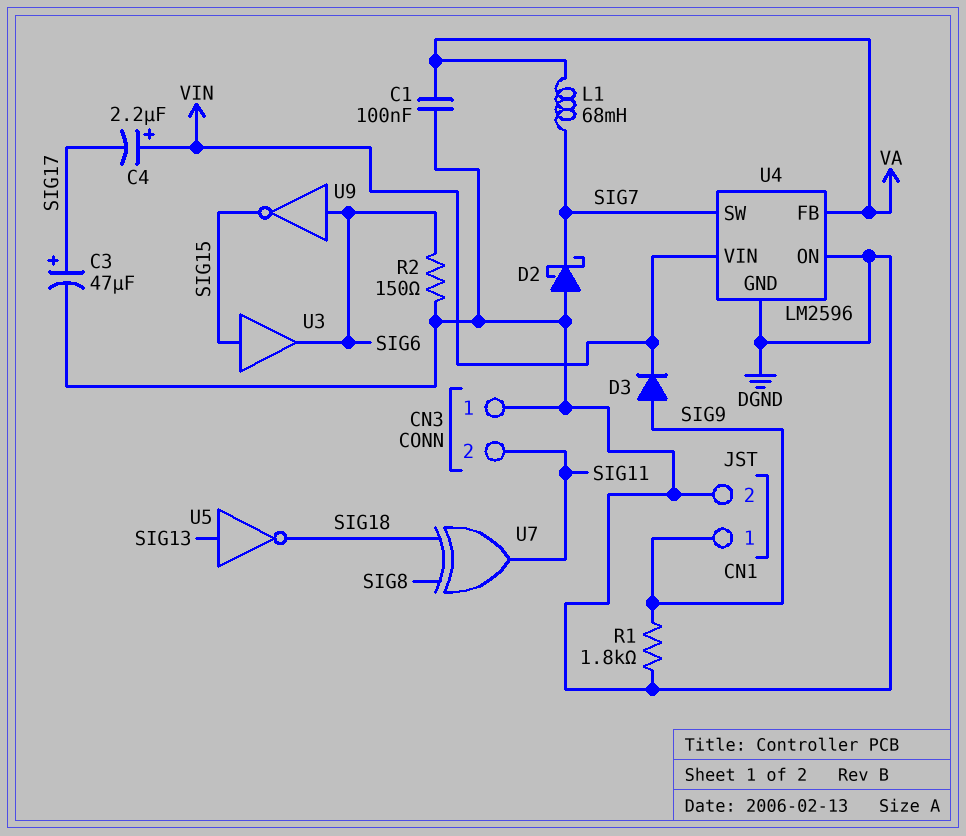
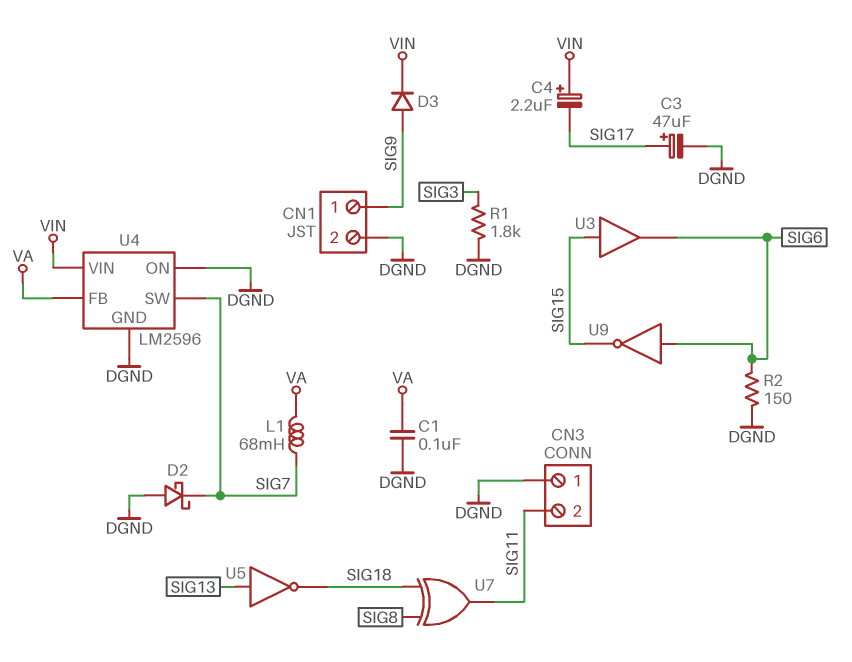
R1: 1.8k (DGND, SIG9) -> 1.8k (DGND, SIG3)

